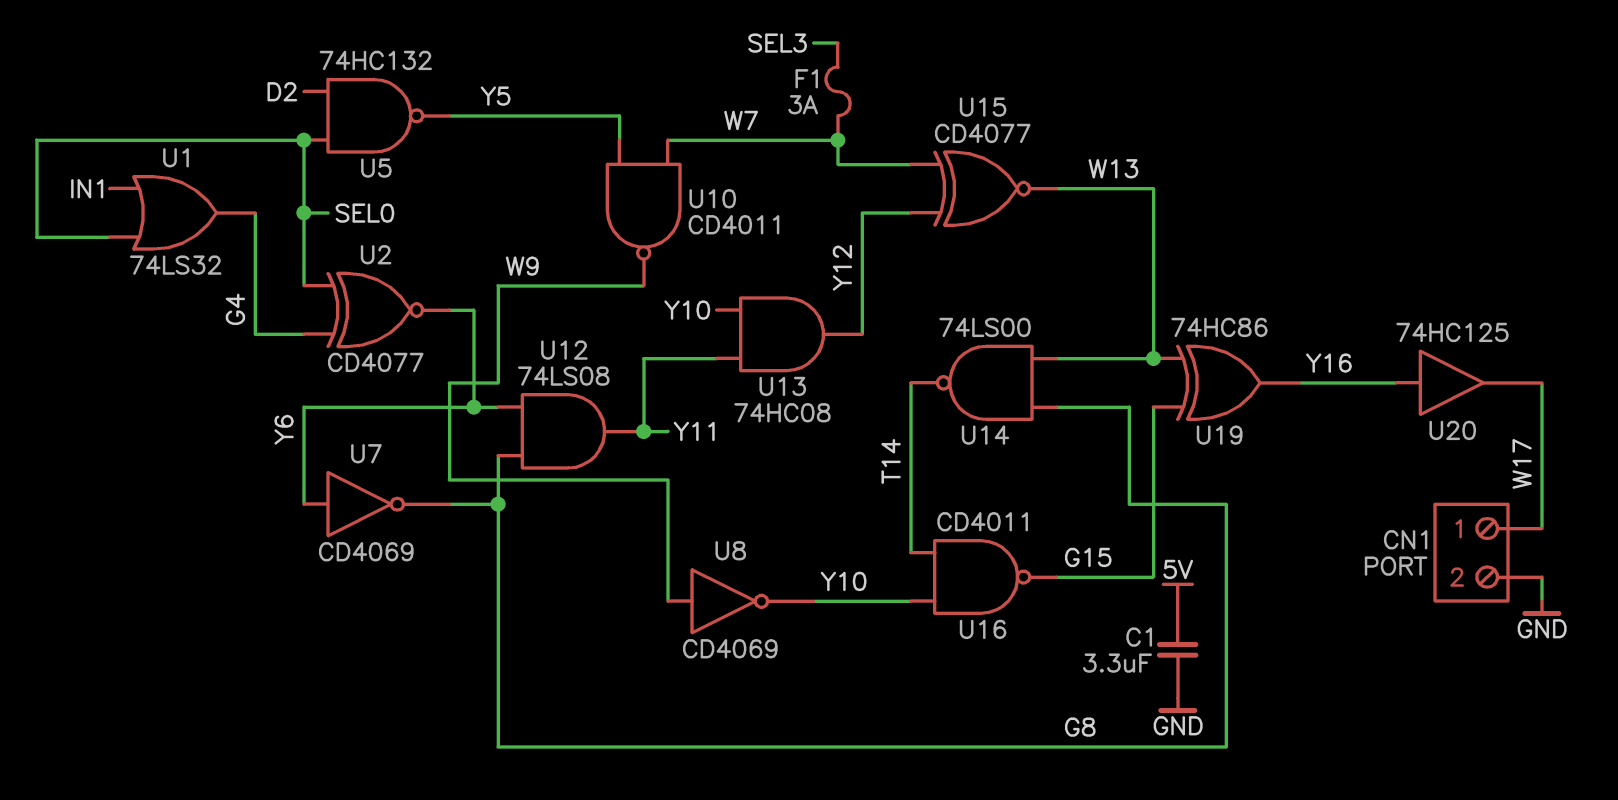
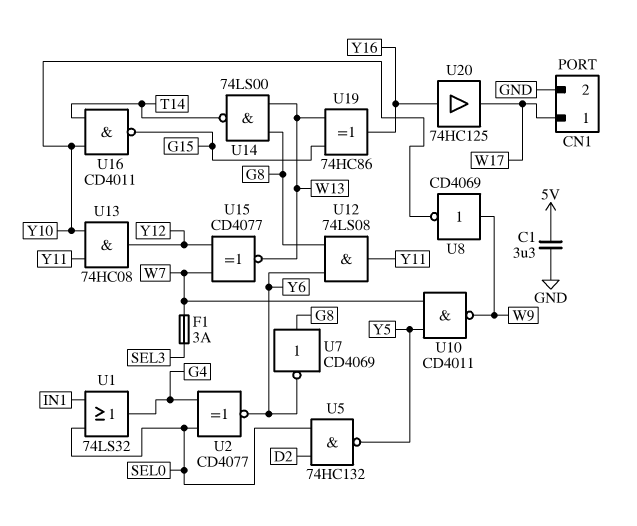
U7: NOT CD4069 (in Y6, out G8) -> NOT CD4069 (in G8, out Y6)

